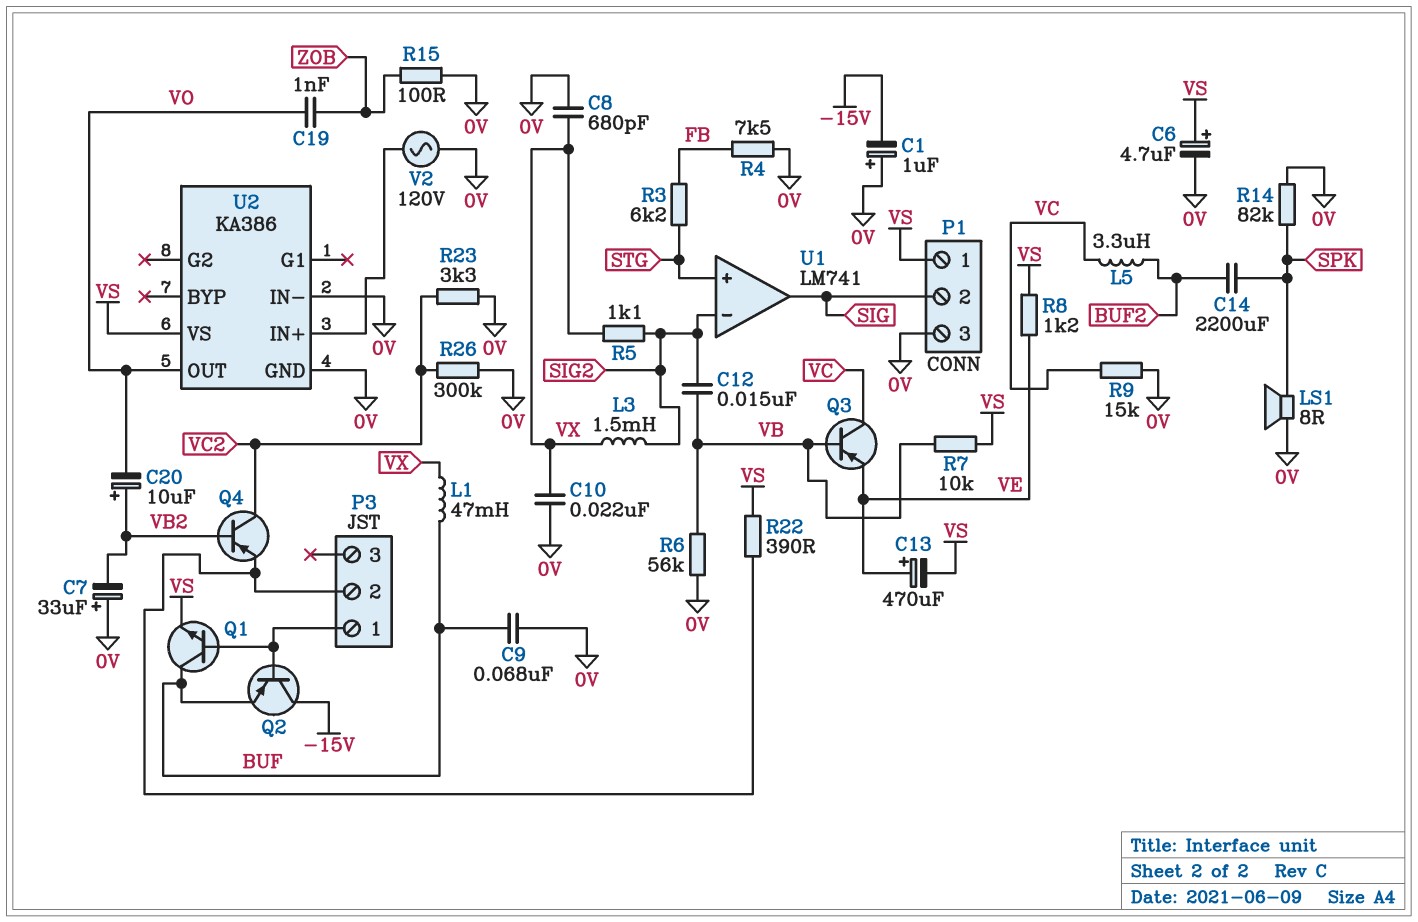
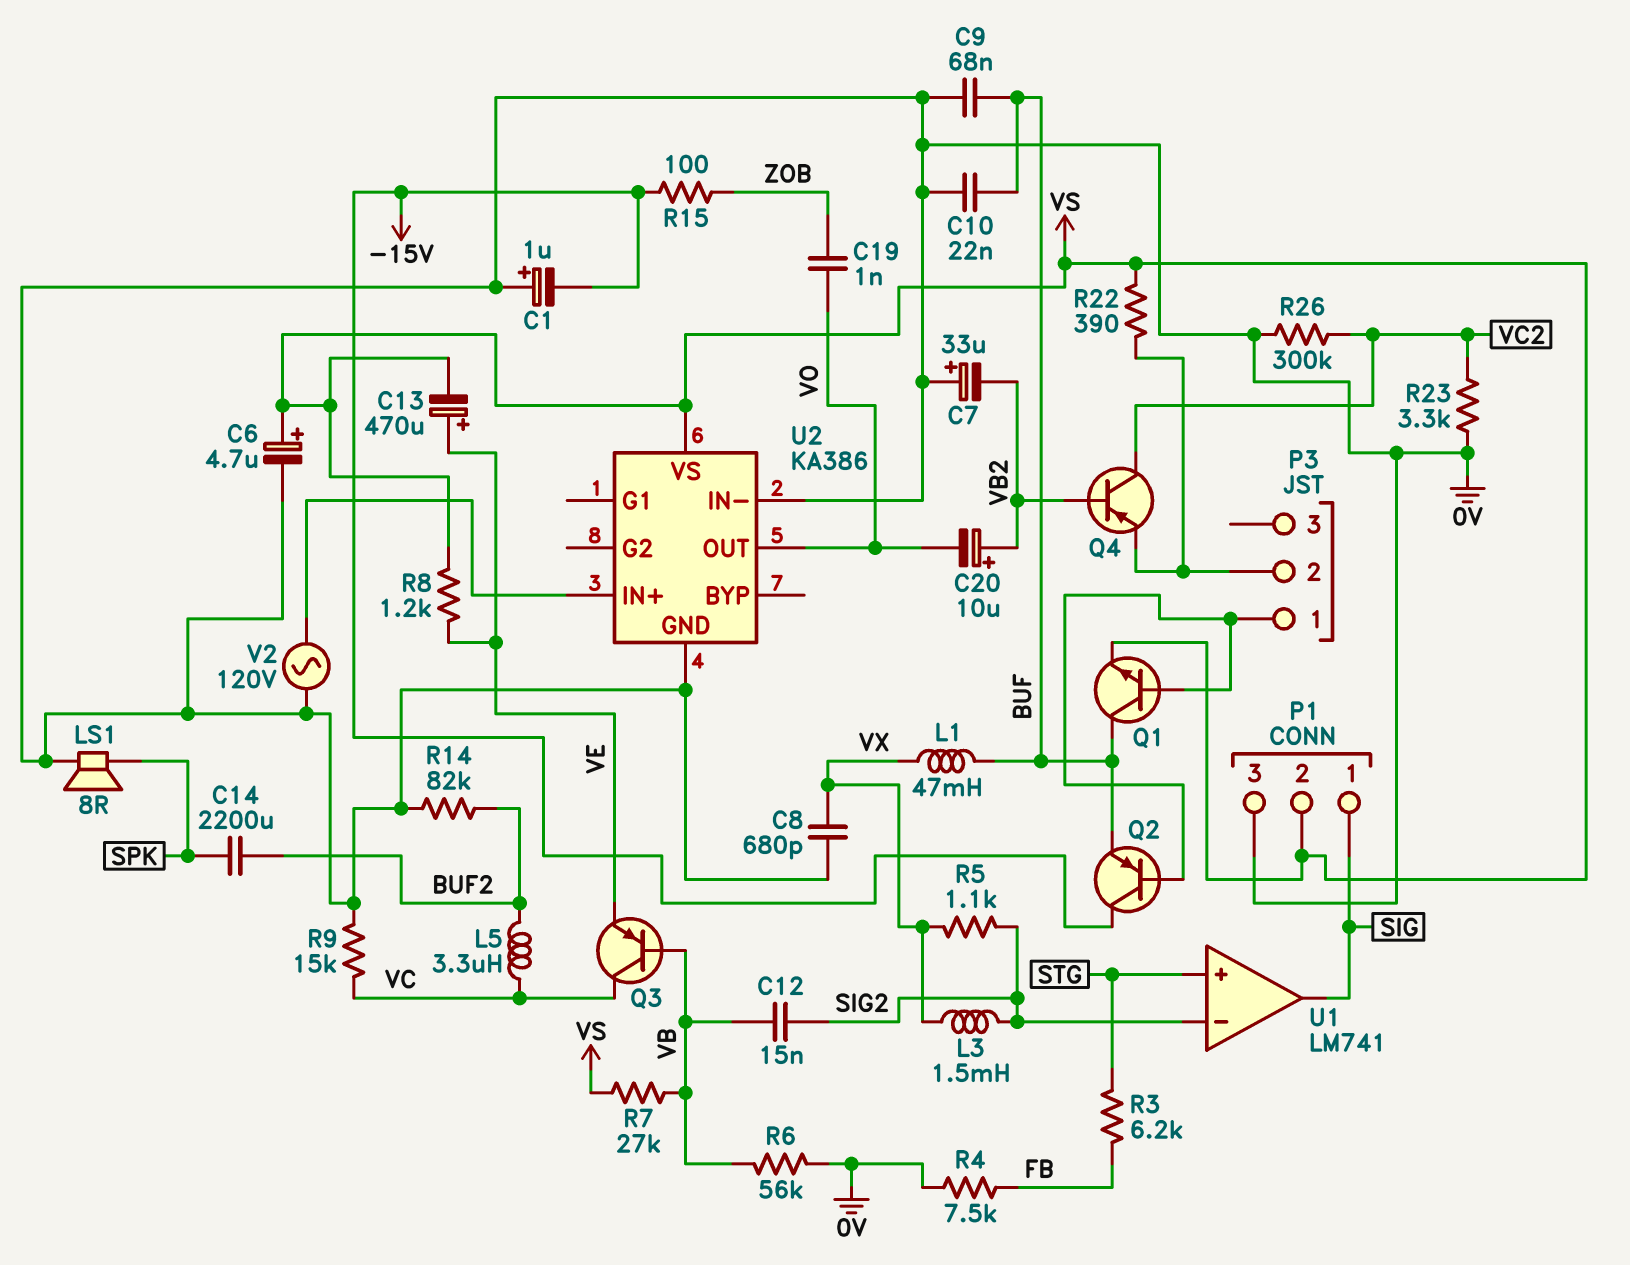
C10: 22nF (0V, VX) -> 22nF (0V, BUF)
P1 pin 1: VS -> SIG
P1 pin 2: SIG -> VS
R7: 10k (VB, VS) -> 27k (VB, VS)
R14: 82k (0V, SPK) -> 82k (0V, BUF2)
R15: 100 (0V, ZOB) -> 100 (-15V, ZOB)

